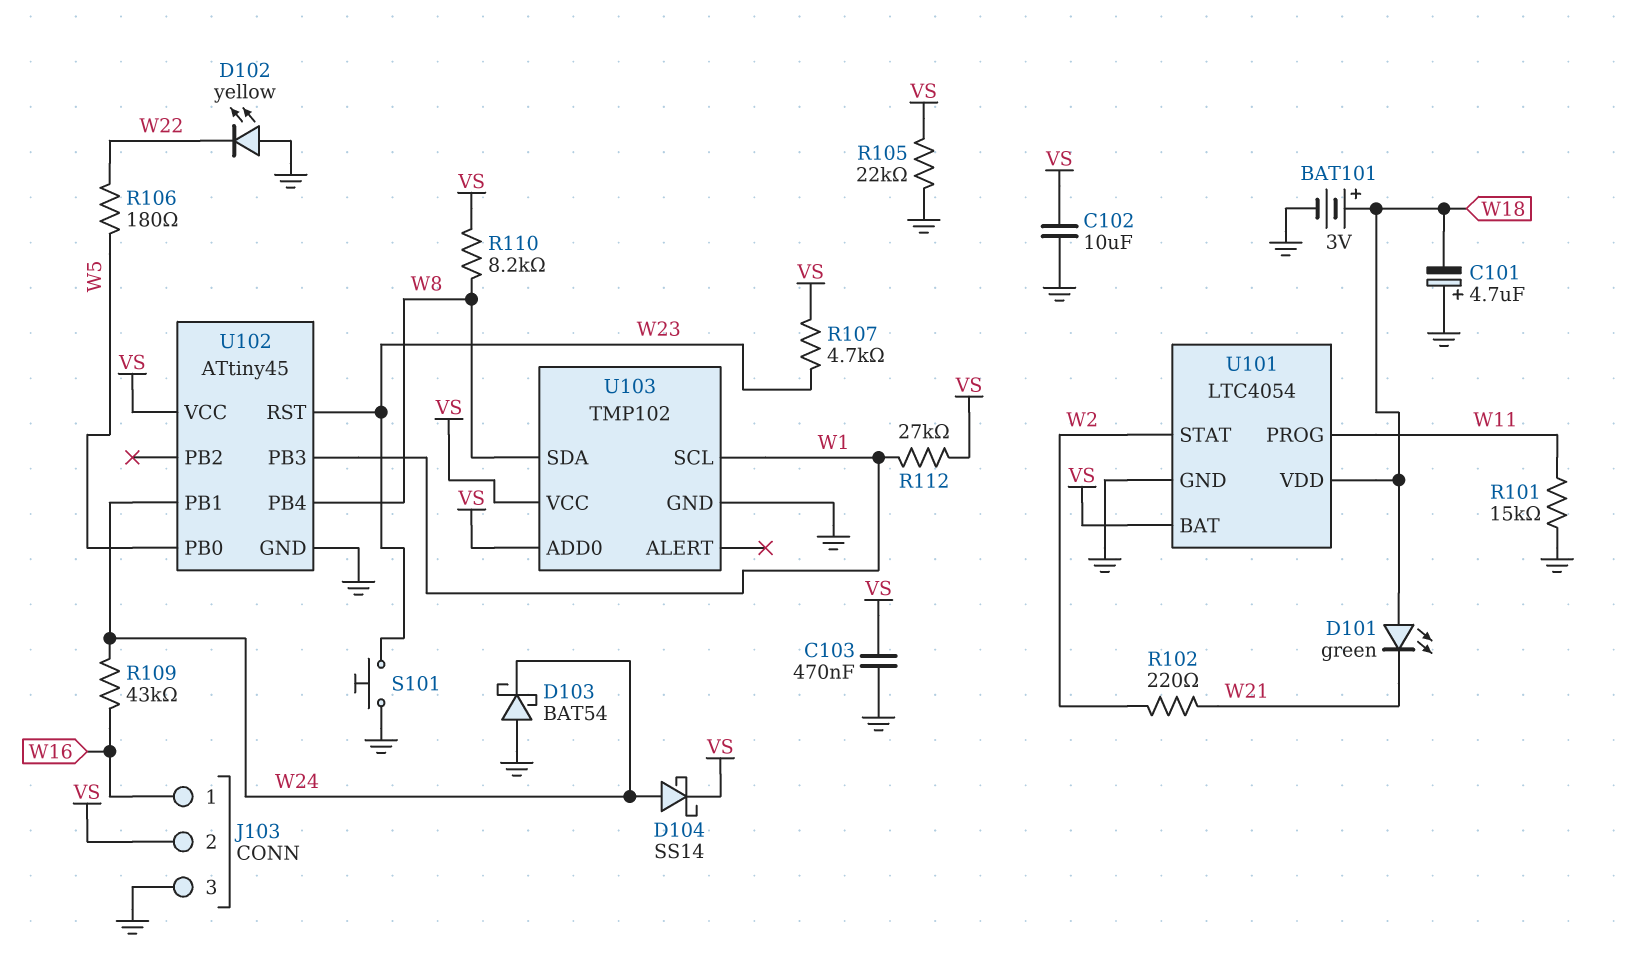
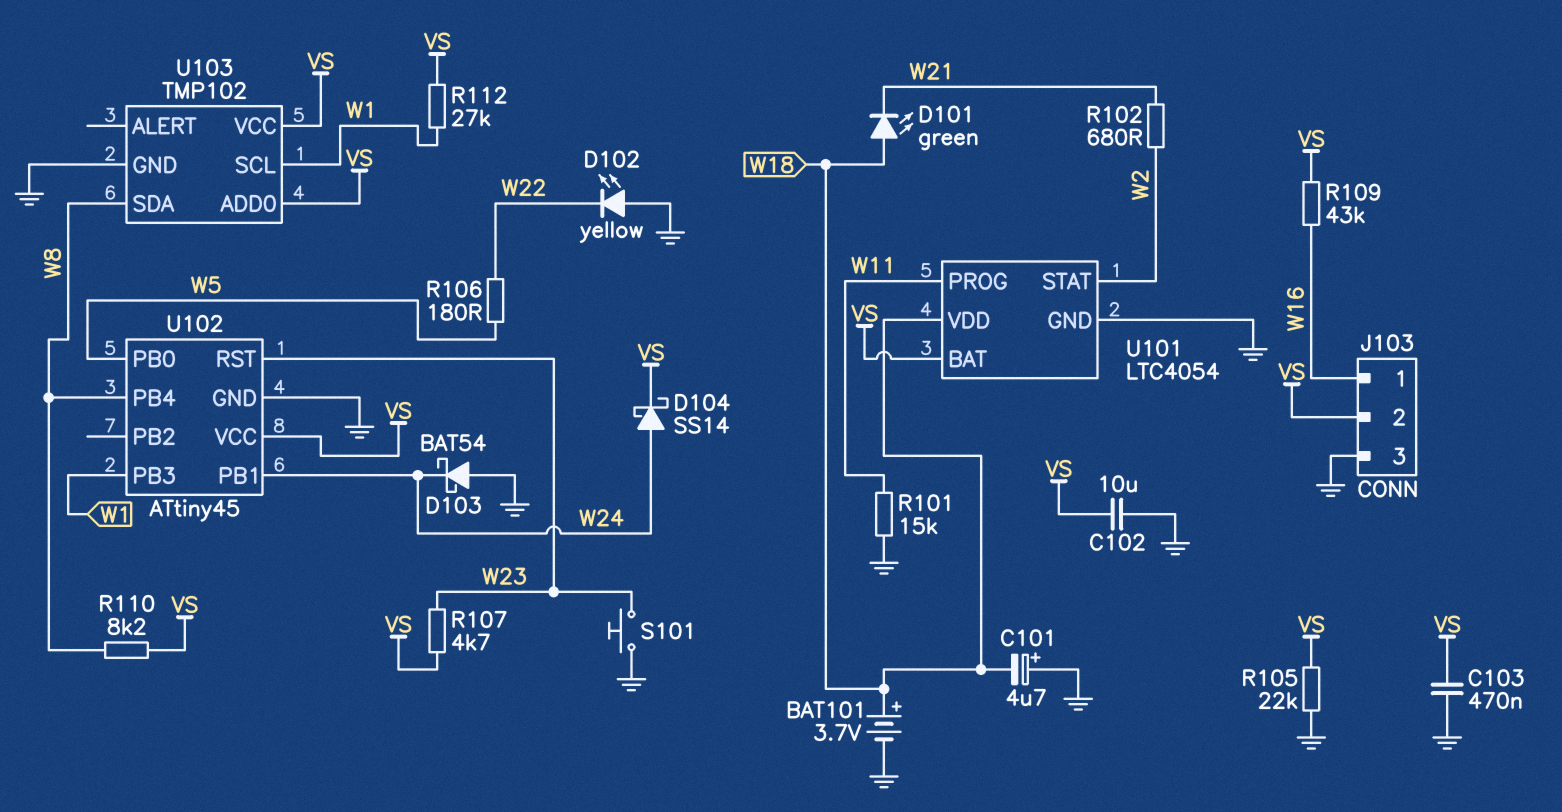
BAT101: 3V (plus W18, minus GND) -> 3.7V (plus W18, minus GND)
R102: 220 (W2, W21) -> 680 (W2, W21)
R109: 43k (W16, W24) -> 43k (VS, W16)

